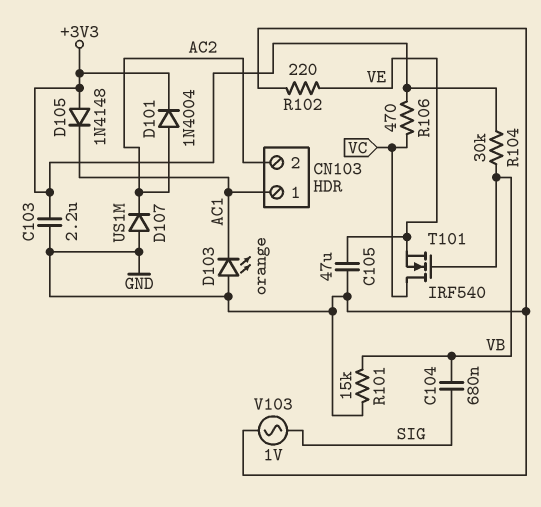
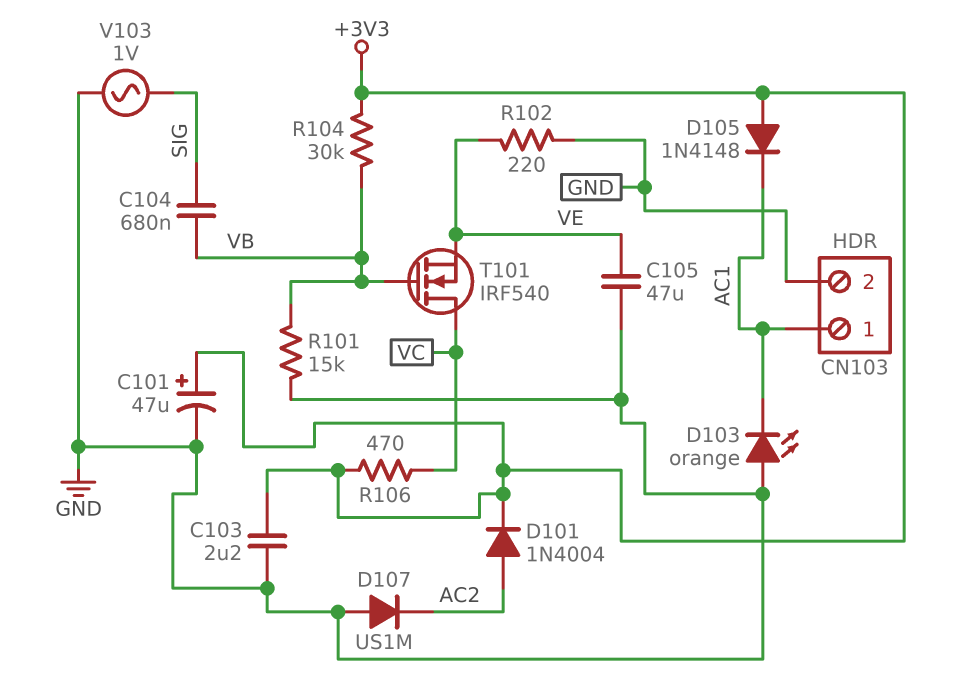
C101: none -> 47uF (plus +3V3, minus GND)
CN103 pin 2: AC2 -> GND

